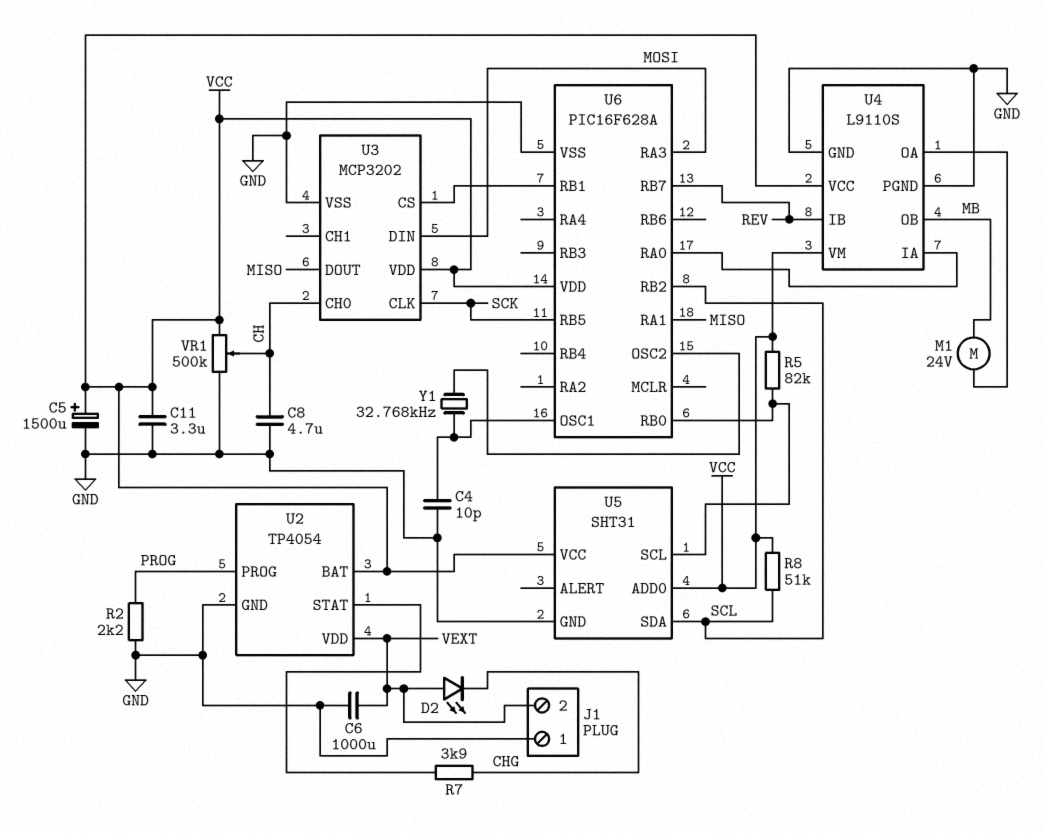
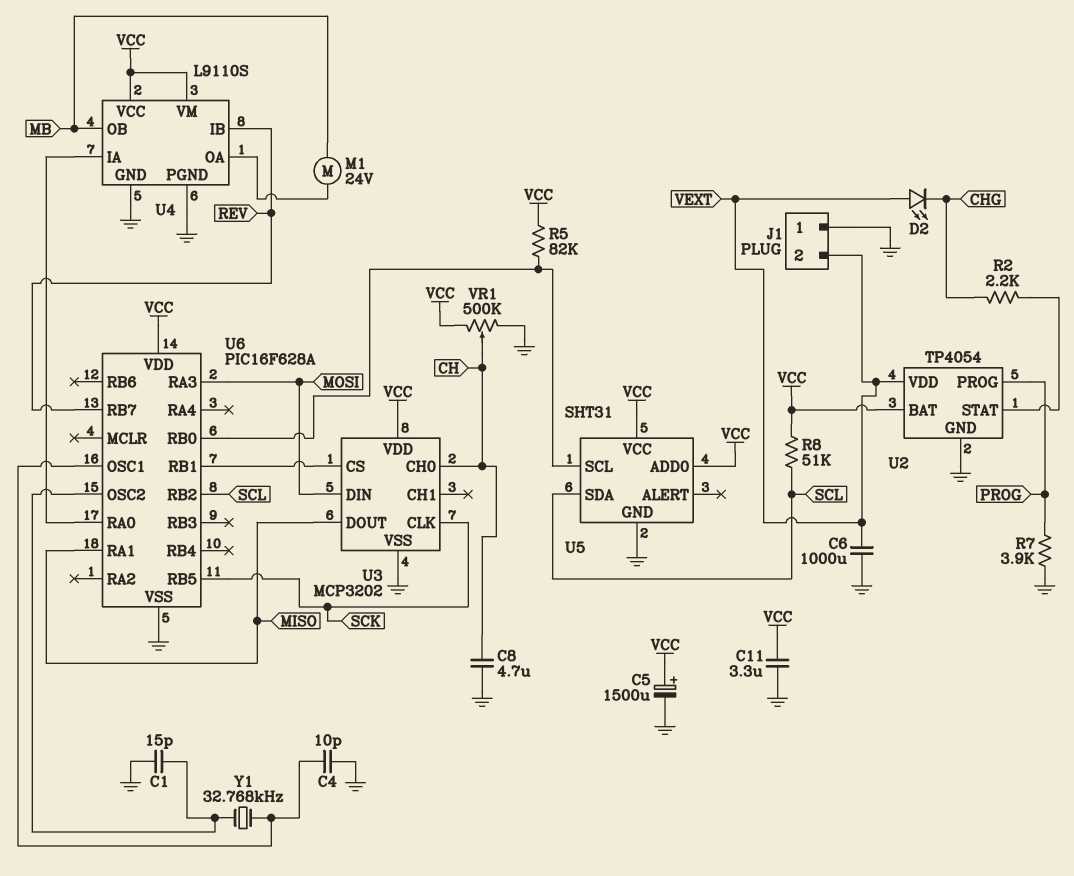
C1: none -> 15pF (GND, U6/OSC2)
R2: 2.2k (GND, PROG) -> 2.2k (CHG, U2/STAT)
R7: 3.9k (CHG, U2/STAT) -> 3.9k (GND, PROG)

